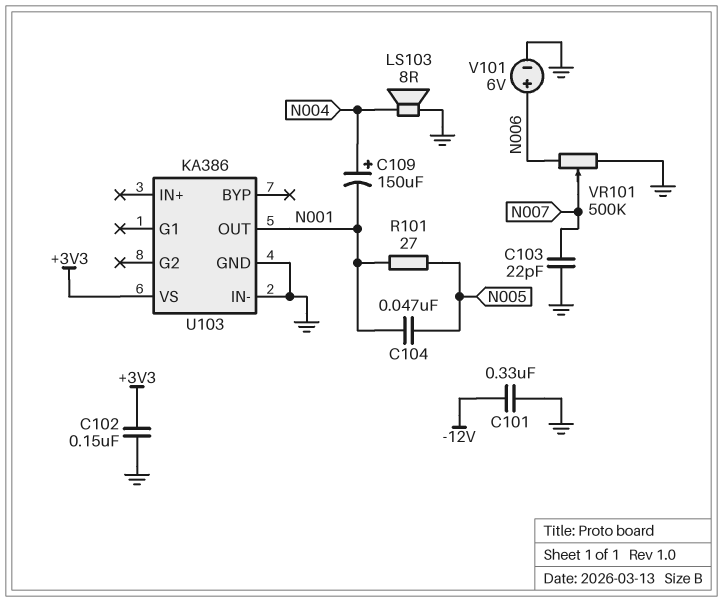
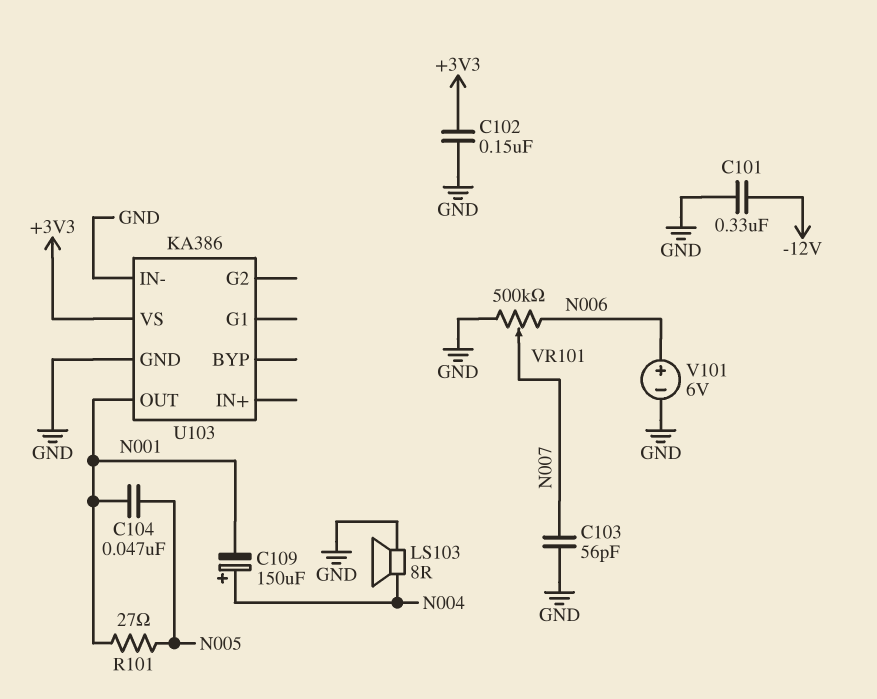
C103: 22pF (GND, N007) -> 56pF (GND, N007)

